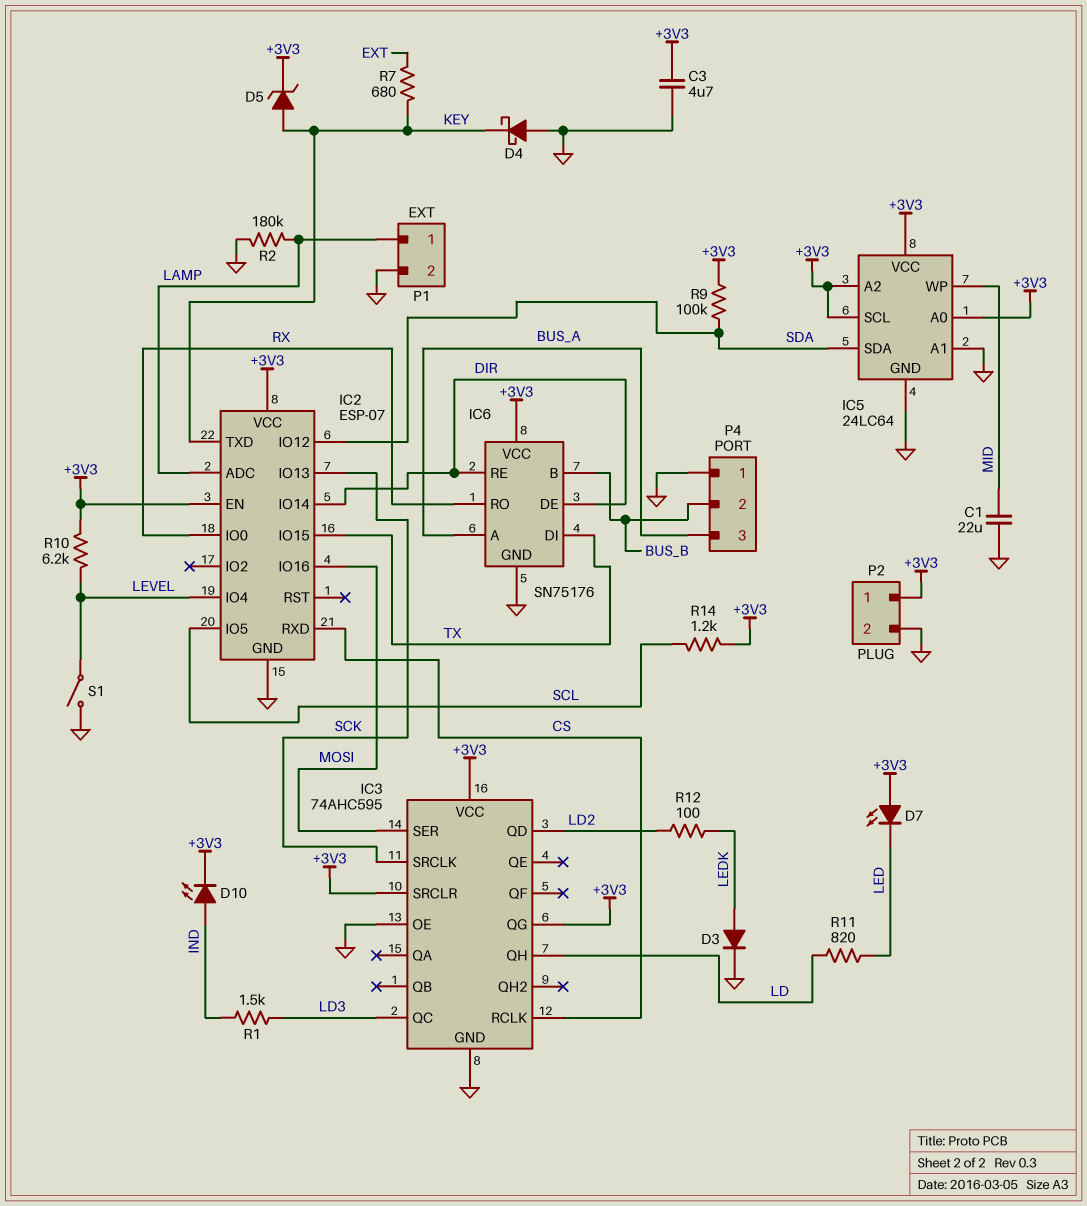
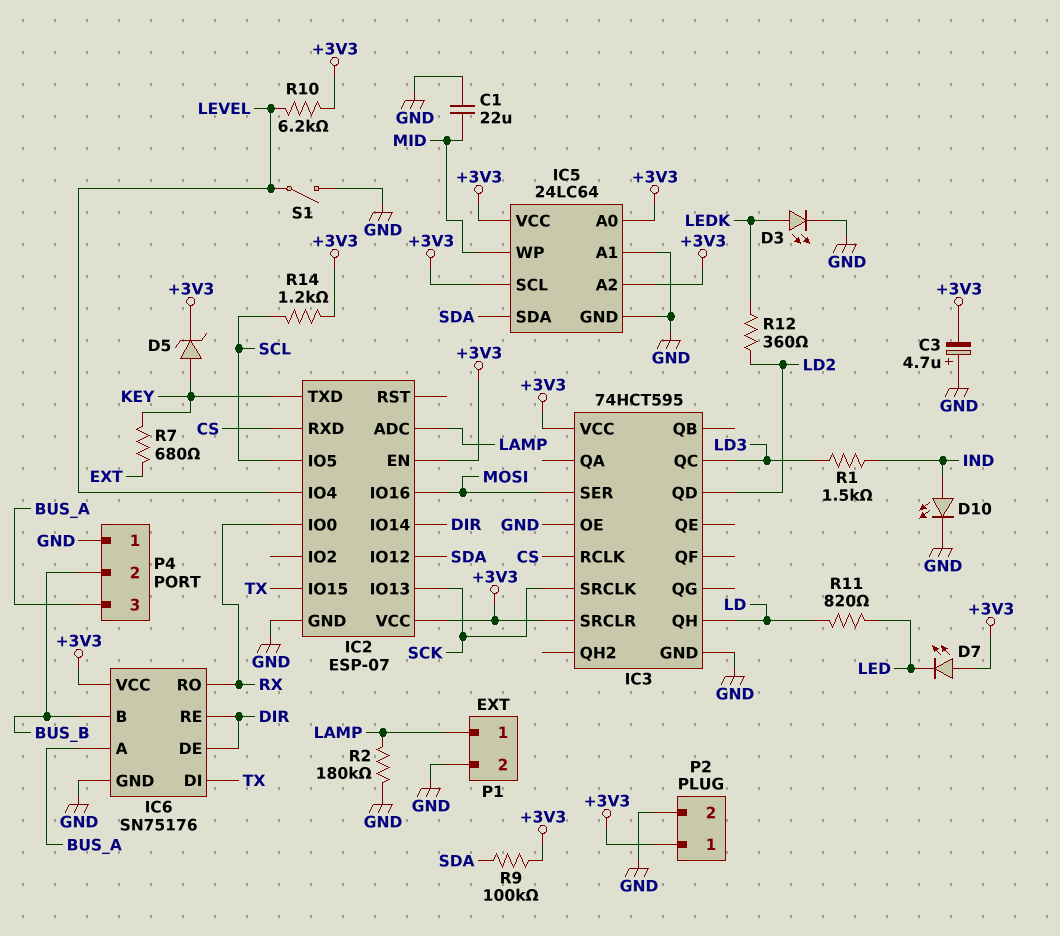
C3: 4.7uF (+3V3, GND) -> 4.7uF (plus GND, minus +3V3)
D3: diode (A LEDK, K GND) -> LED (A LEDK, K GND)
D4: schottky (A GND, K KEY) -> none
D10: LED (A IND, K +3V3) -> LED (A IND, K GND)
IC3: 74AHC595 -> 74HCT595
IC3 pin QG: +3V3 -> none
R12: 100 (LD2, LEDK) -> 360 (LD2, LEDK)

